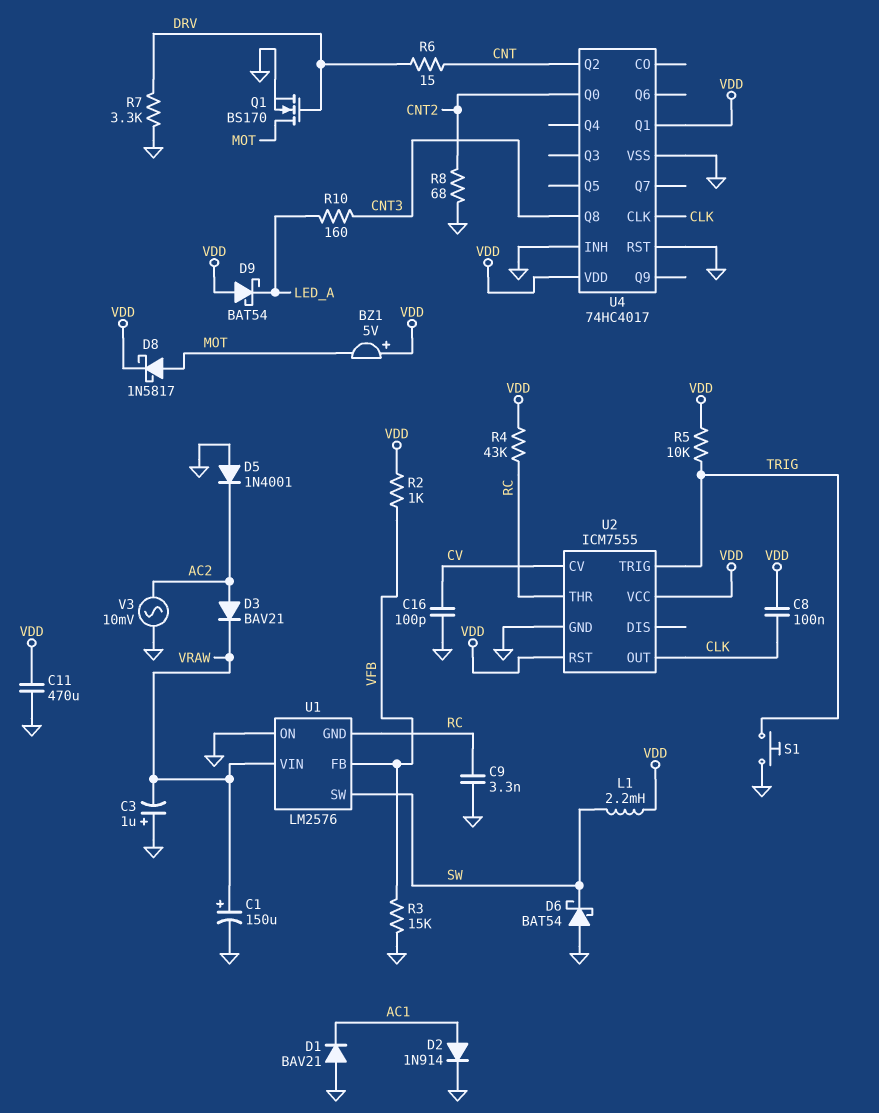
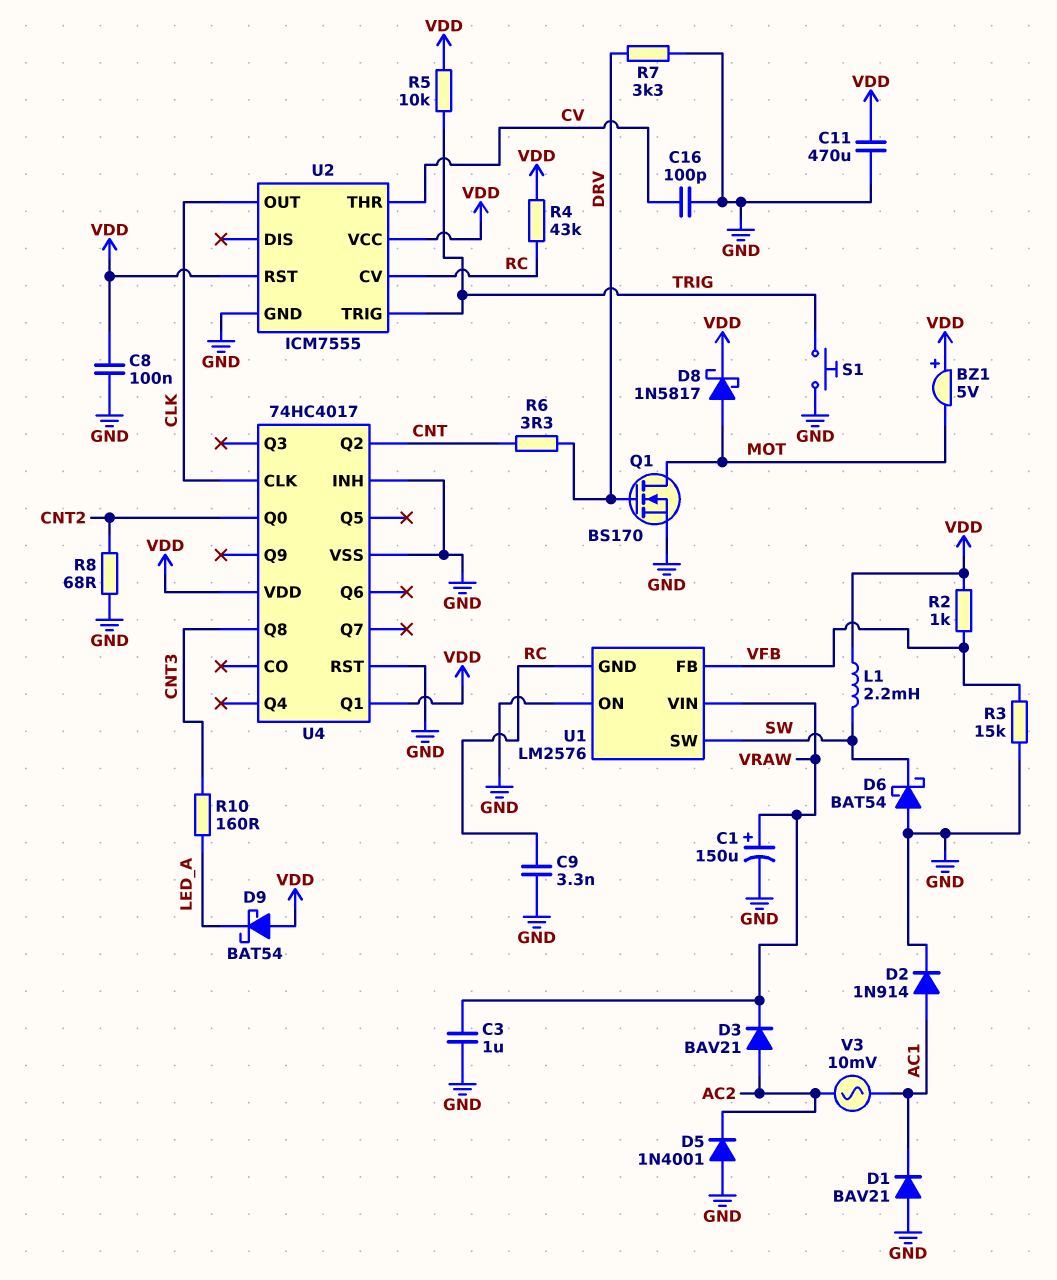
C3: 1uF (plus GND, minus VRAW) -> 1uF (GND, VRAW)
C8: 100nF (CLK, VDD) -> 100nF (GND, VDD)
R6: 15 (CNT, DRV) -> 3.3 (CNT, DRV)
U2 pin CV: CV -> RC
U2 pin THR: RC -> CV
V3: AC 10mV (AC2, GND) -> AC 10mV (AC1, AC2)

